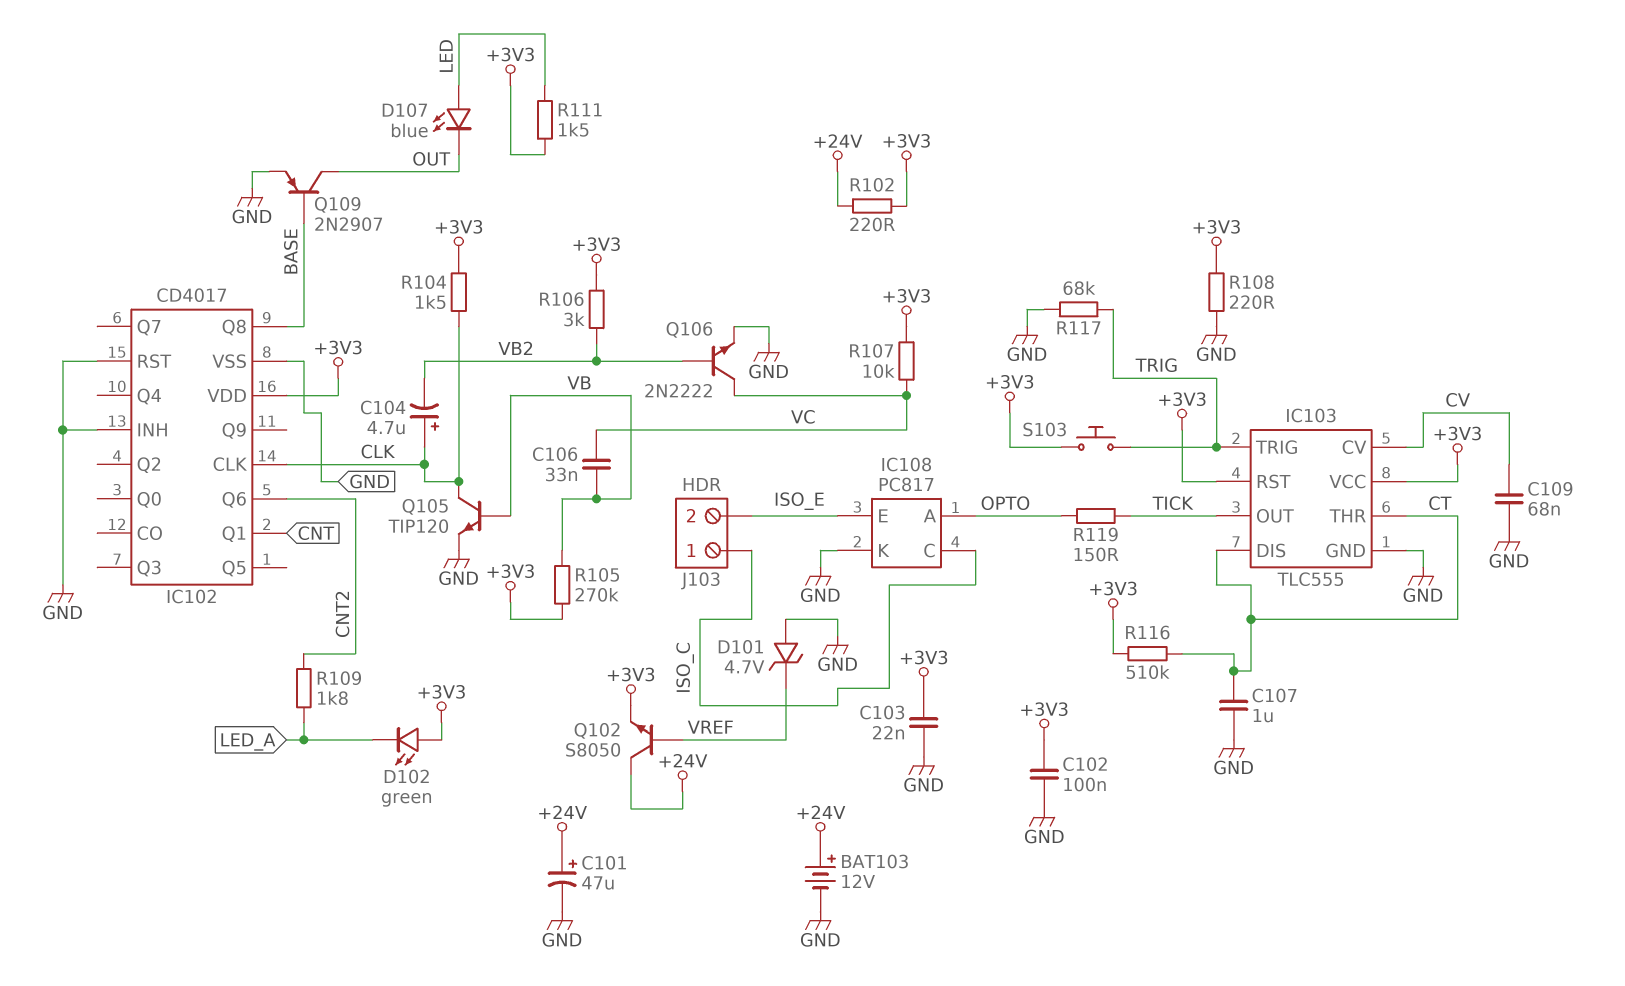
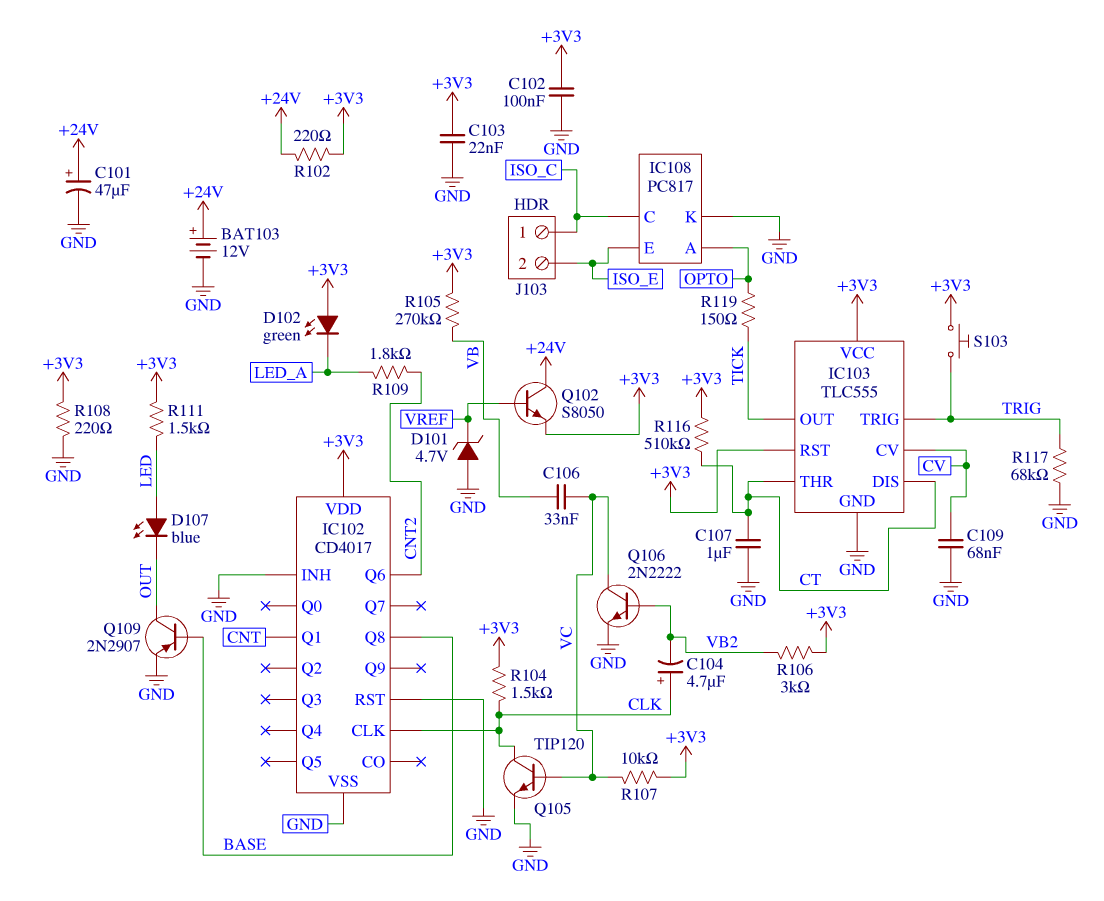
Q105: NPN TIP120 (B VB, C CLK, E GND) -> NPN TIP120 (B VC, C CLK, E GND)

